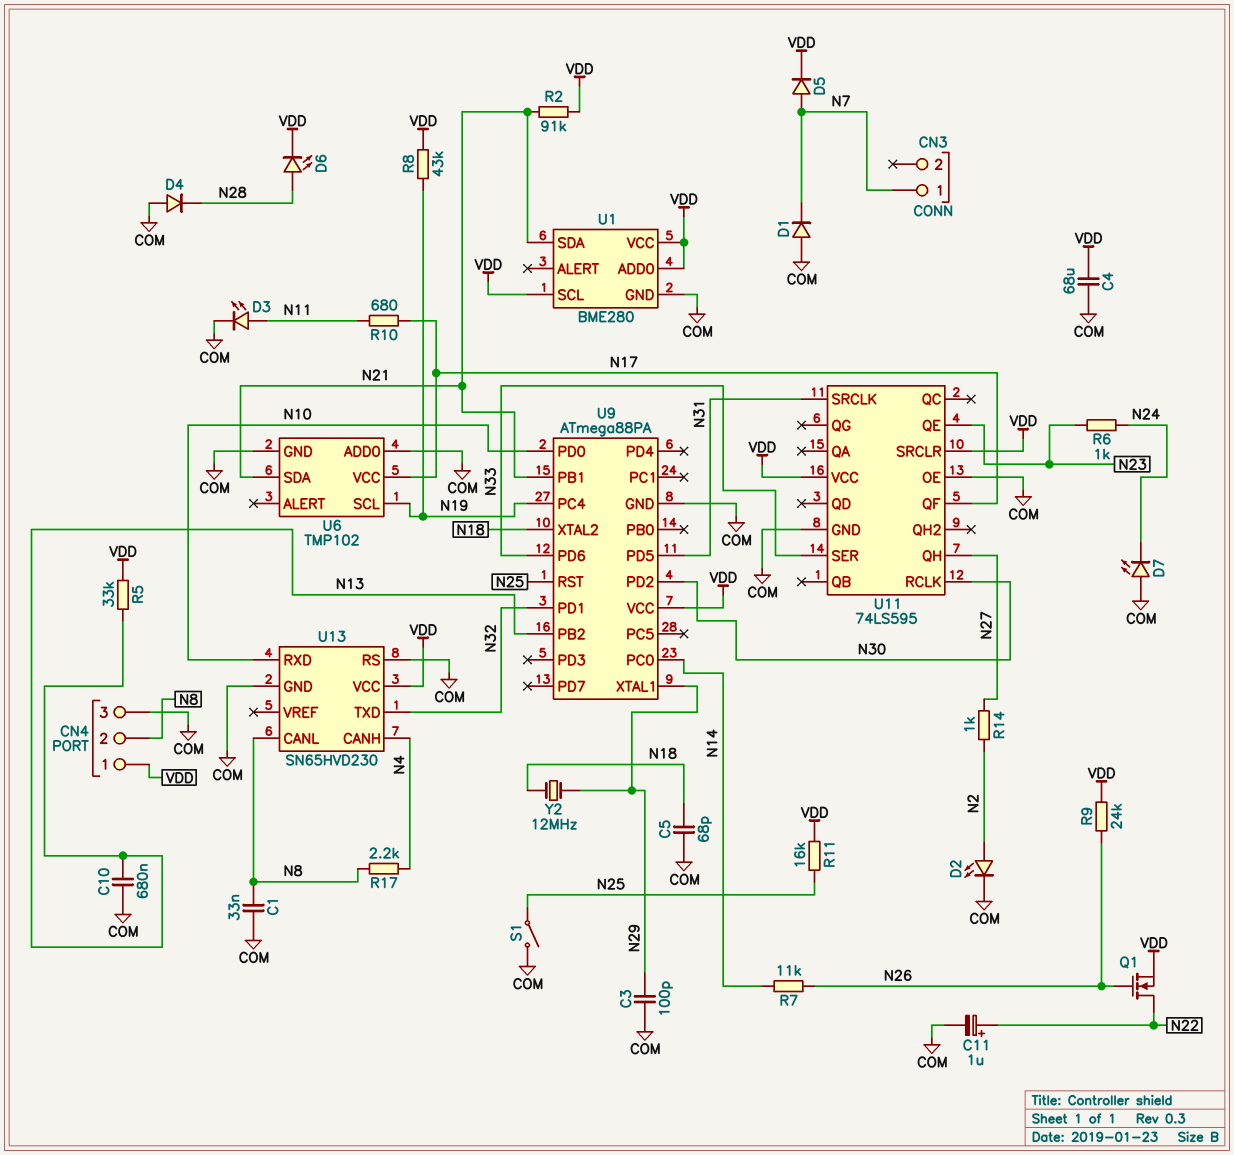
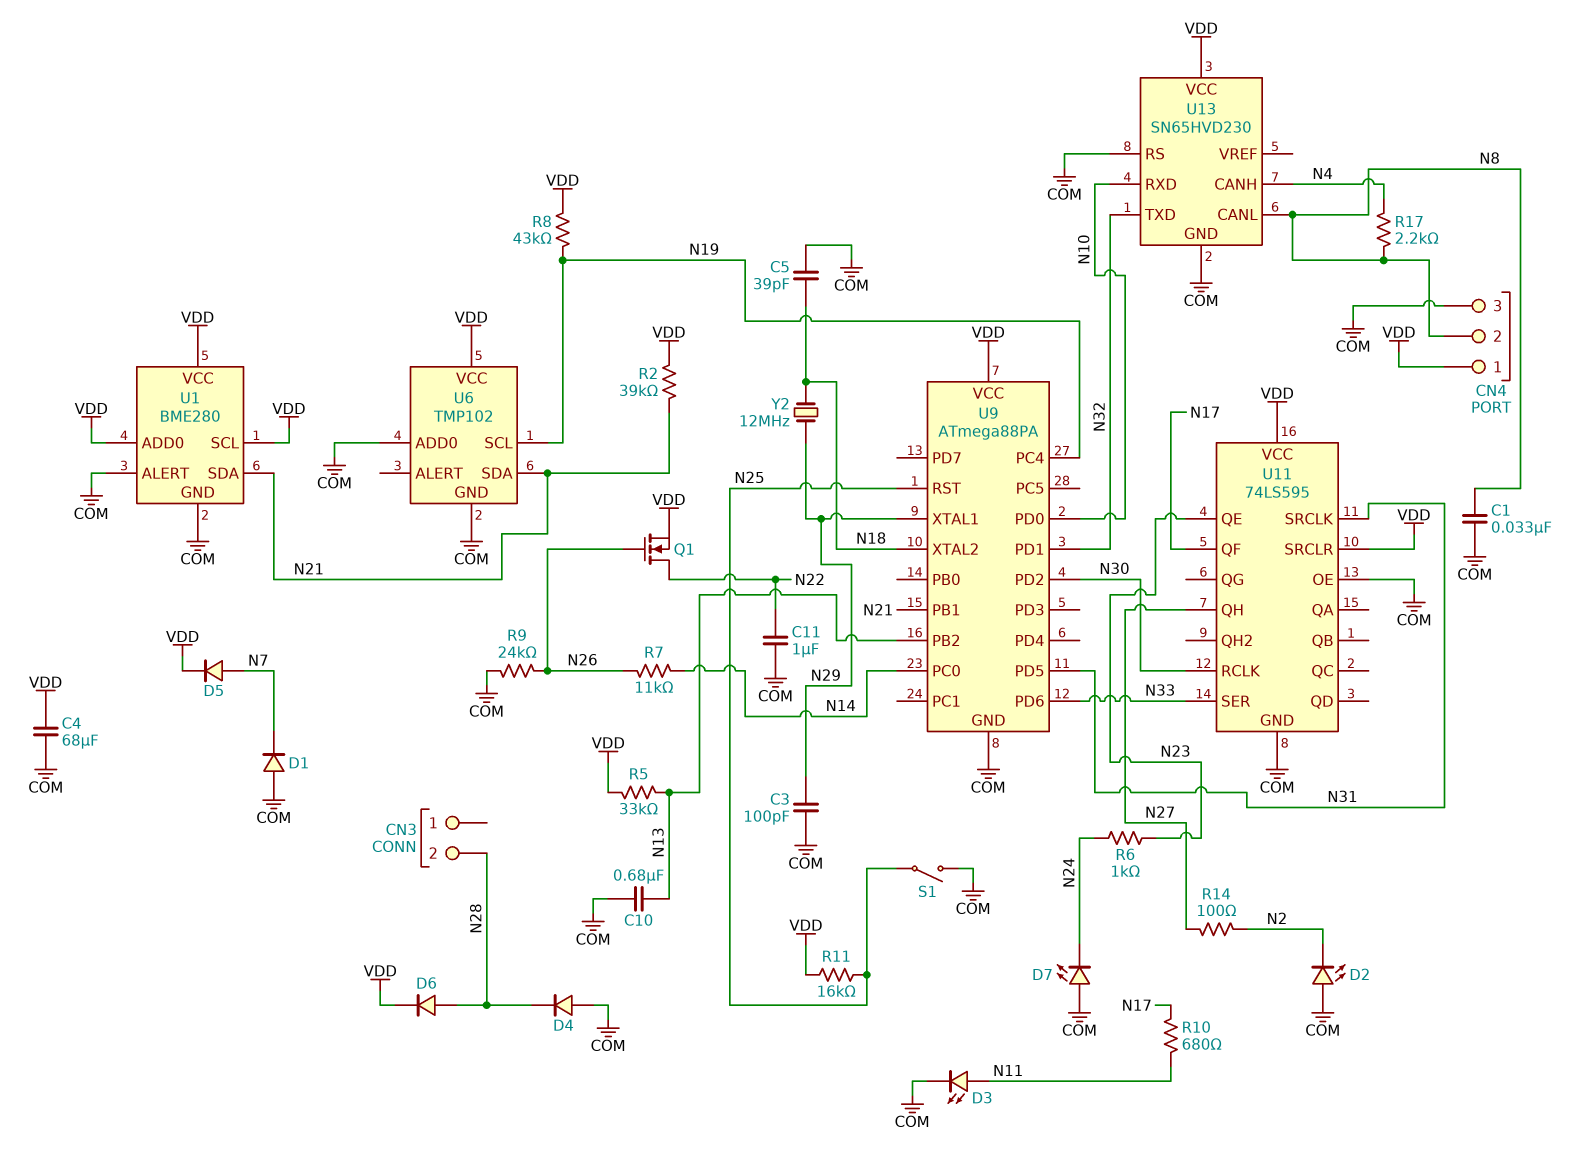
C5: 68pF (COM, N18) -> 39pF (COM, N18)
C11: 1uF (plus N22, minus COM) -> 1uF (COM, N22)
CN3 pin 1: N7 -> none
CN3 pin 2: none -> N28
D2: LED (A N2, K COM) -> LED (A COM, K N2)
D6: LED (A N28, K VDD) -> diode (A N28, K VDD)
R2: 91k (N21, VDD) -> 39k (N21, VDD)
R9: 24k (N26, VDD) -> 24k (COM, N26)
R14: 1k (N2, N27) -> 100 (N2, N27)
U1 pin ALERT: none -> COM
U6 pin VCC: N17 -> VDD

